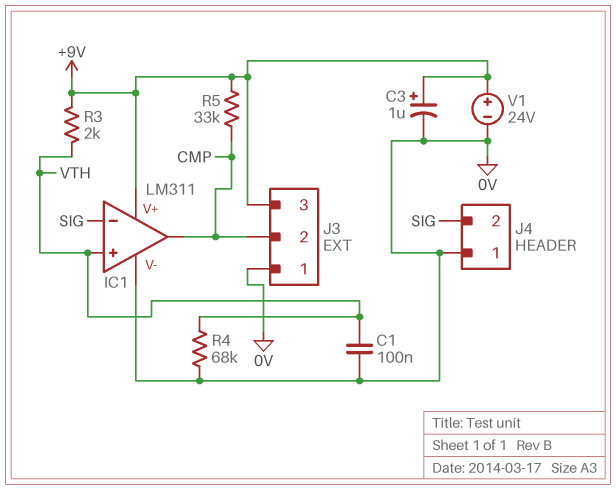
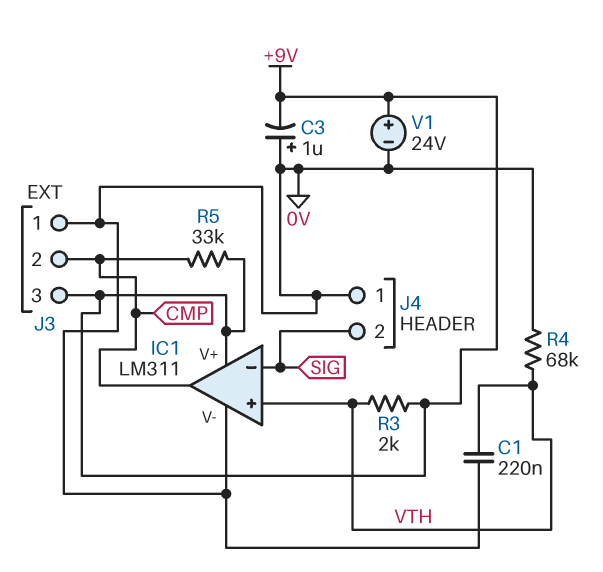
C1: 100nF (0V, VTH) -> 220nF (0V, VTH)
C3: 1uF (plus +9V, minus 0V) -> 1uF (plus 0V, minus +9V)

